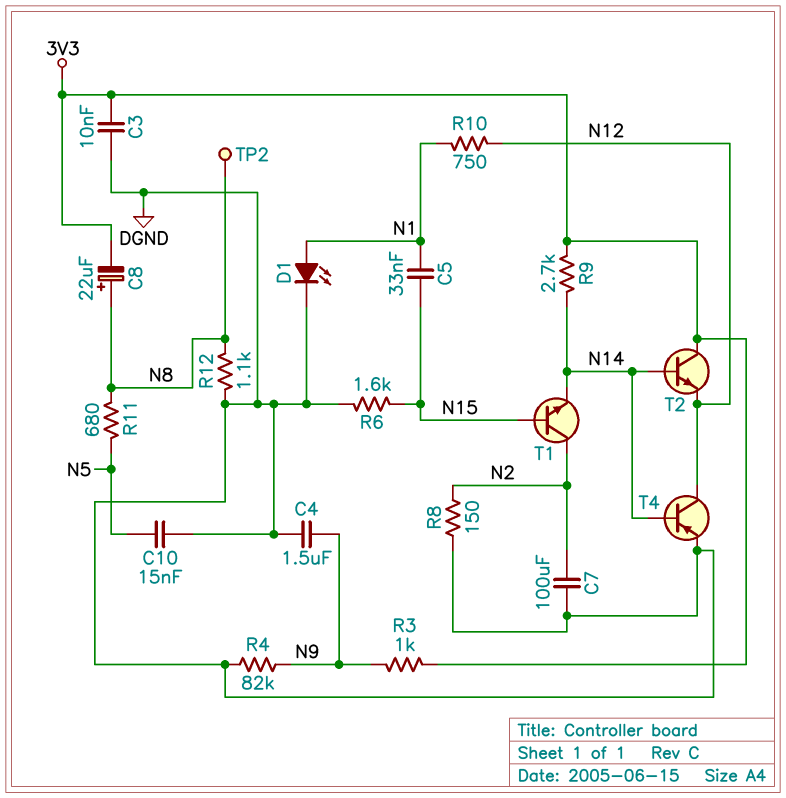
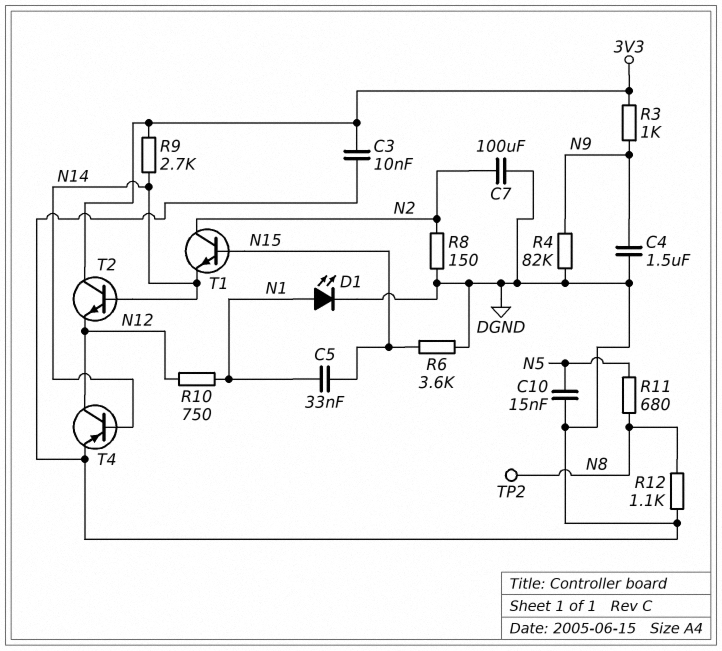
C8: 22uF (plus N8, minus 3V3) -> none
R6: 1.6k (DGND, N15) -> 3.6k (DGND, N15)

